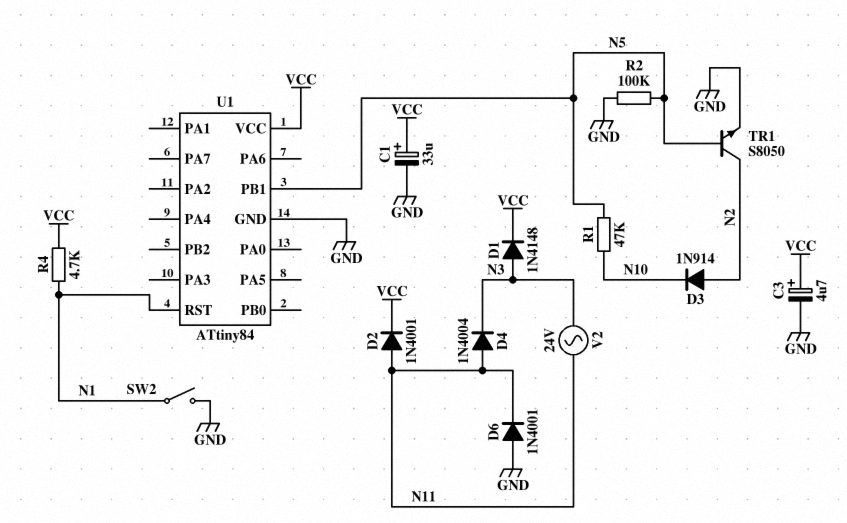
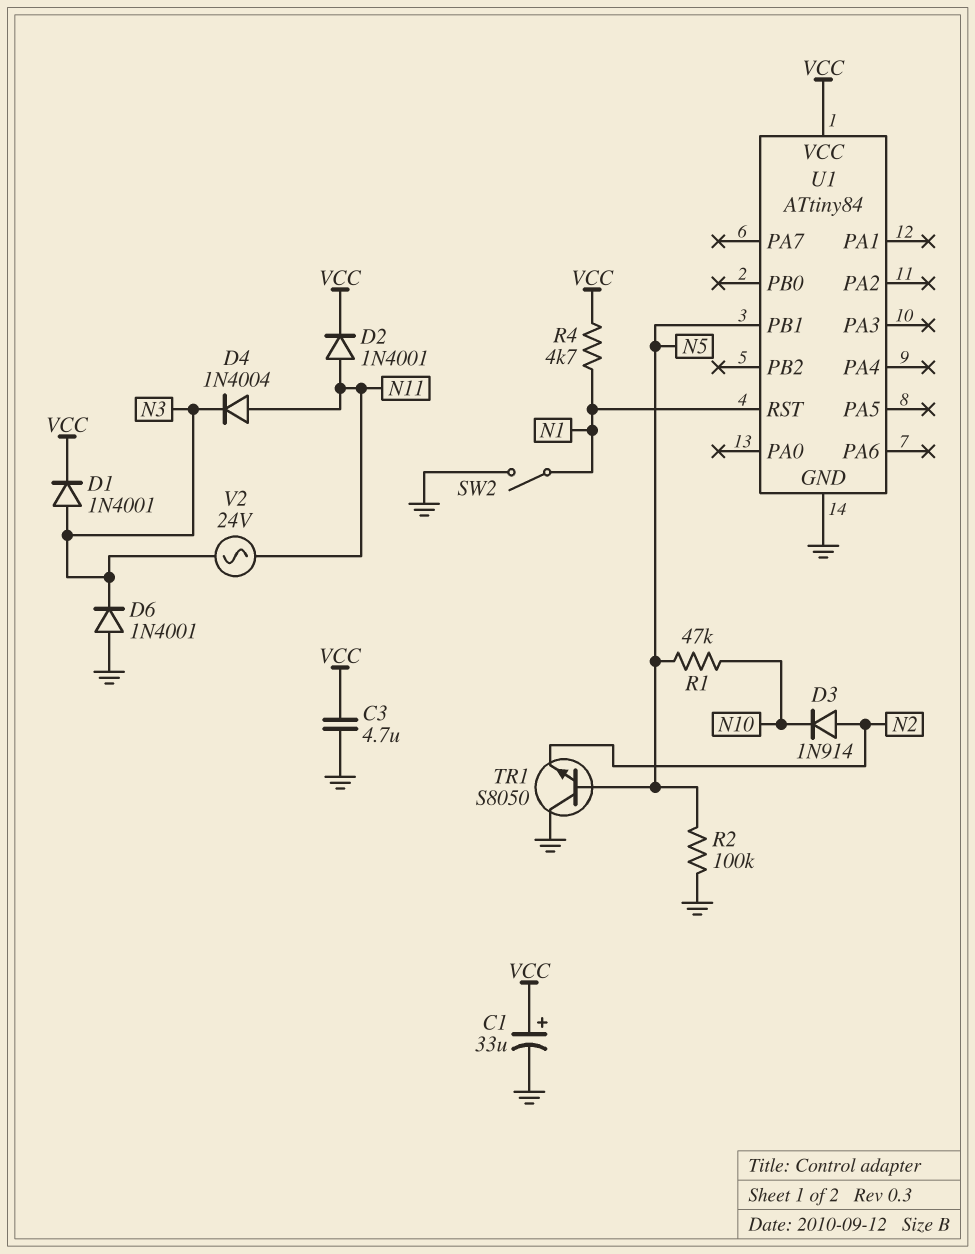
C3: 4.7uF (plus VCC, minus GND) -> 4.7uF (GND, VCC)
D1: diode 1N4148 (A N3, K VCC) -> diode 1N4001 (A N3, K VCC)
D6: diode 1N4001 (A GND, K N11) -> diode 1N4001 (A GND, K N3)
TR1: NPN S8050 (B N5, C N2, E GND) -> NPN S8050 (B N5, C GND, E N2)

